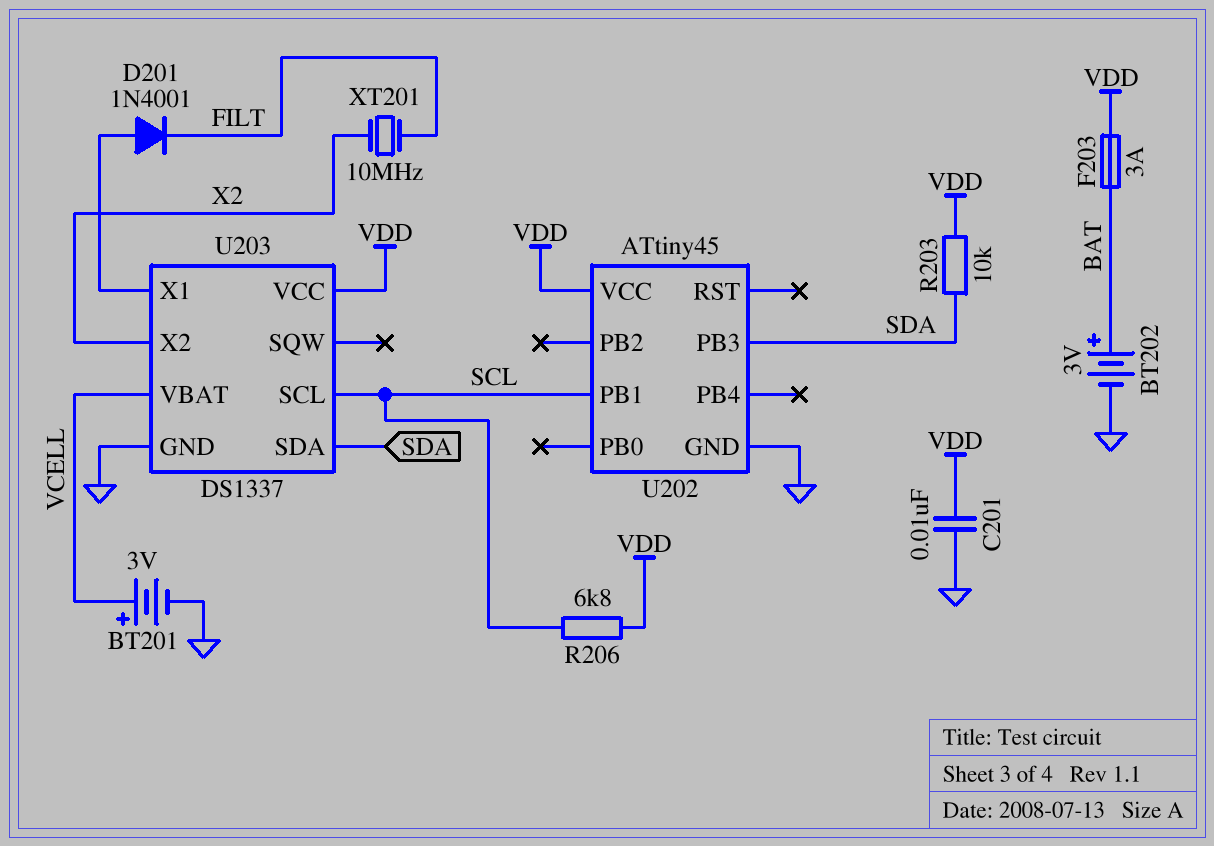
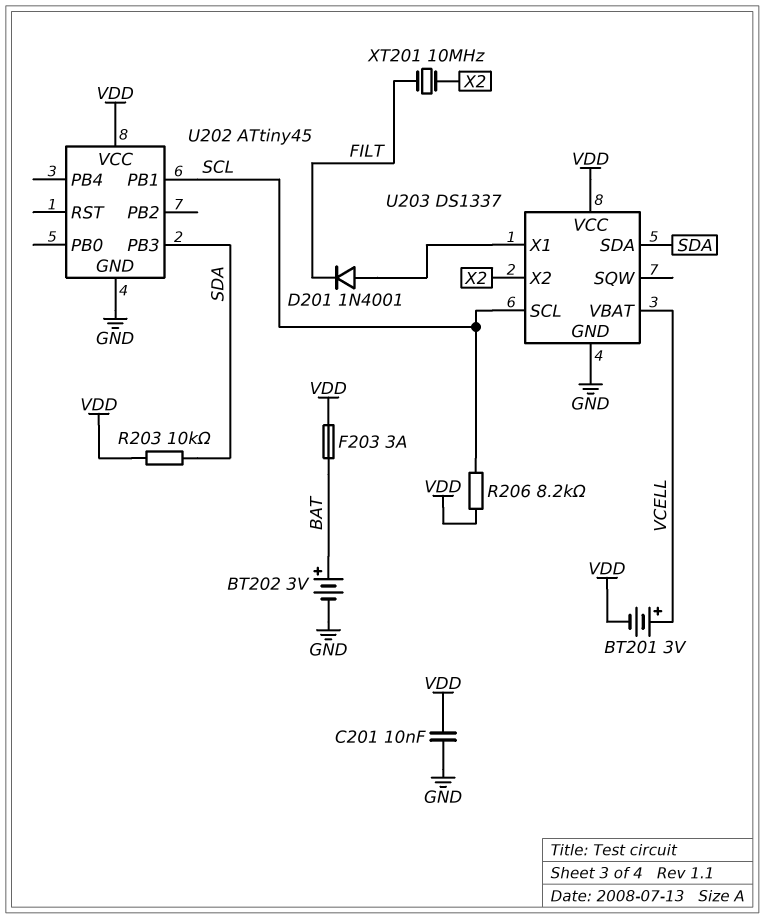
BT201: 3V (plus VCELL, minus GND) -> 3V (plus VCELL, minus VDD)
R206: 6.8k (SCL, VDD) -> 8.2k (SCL, VDD)

